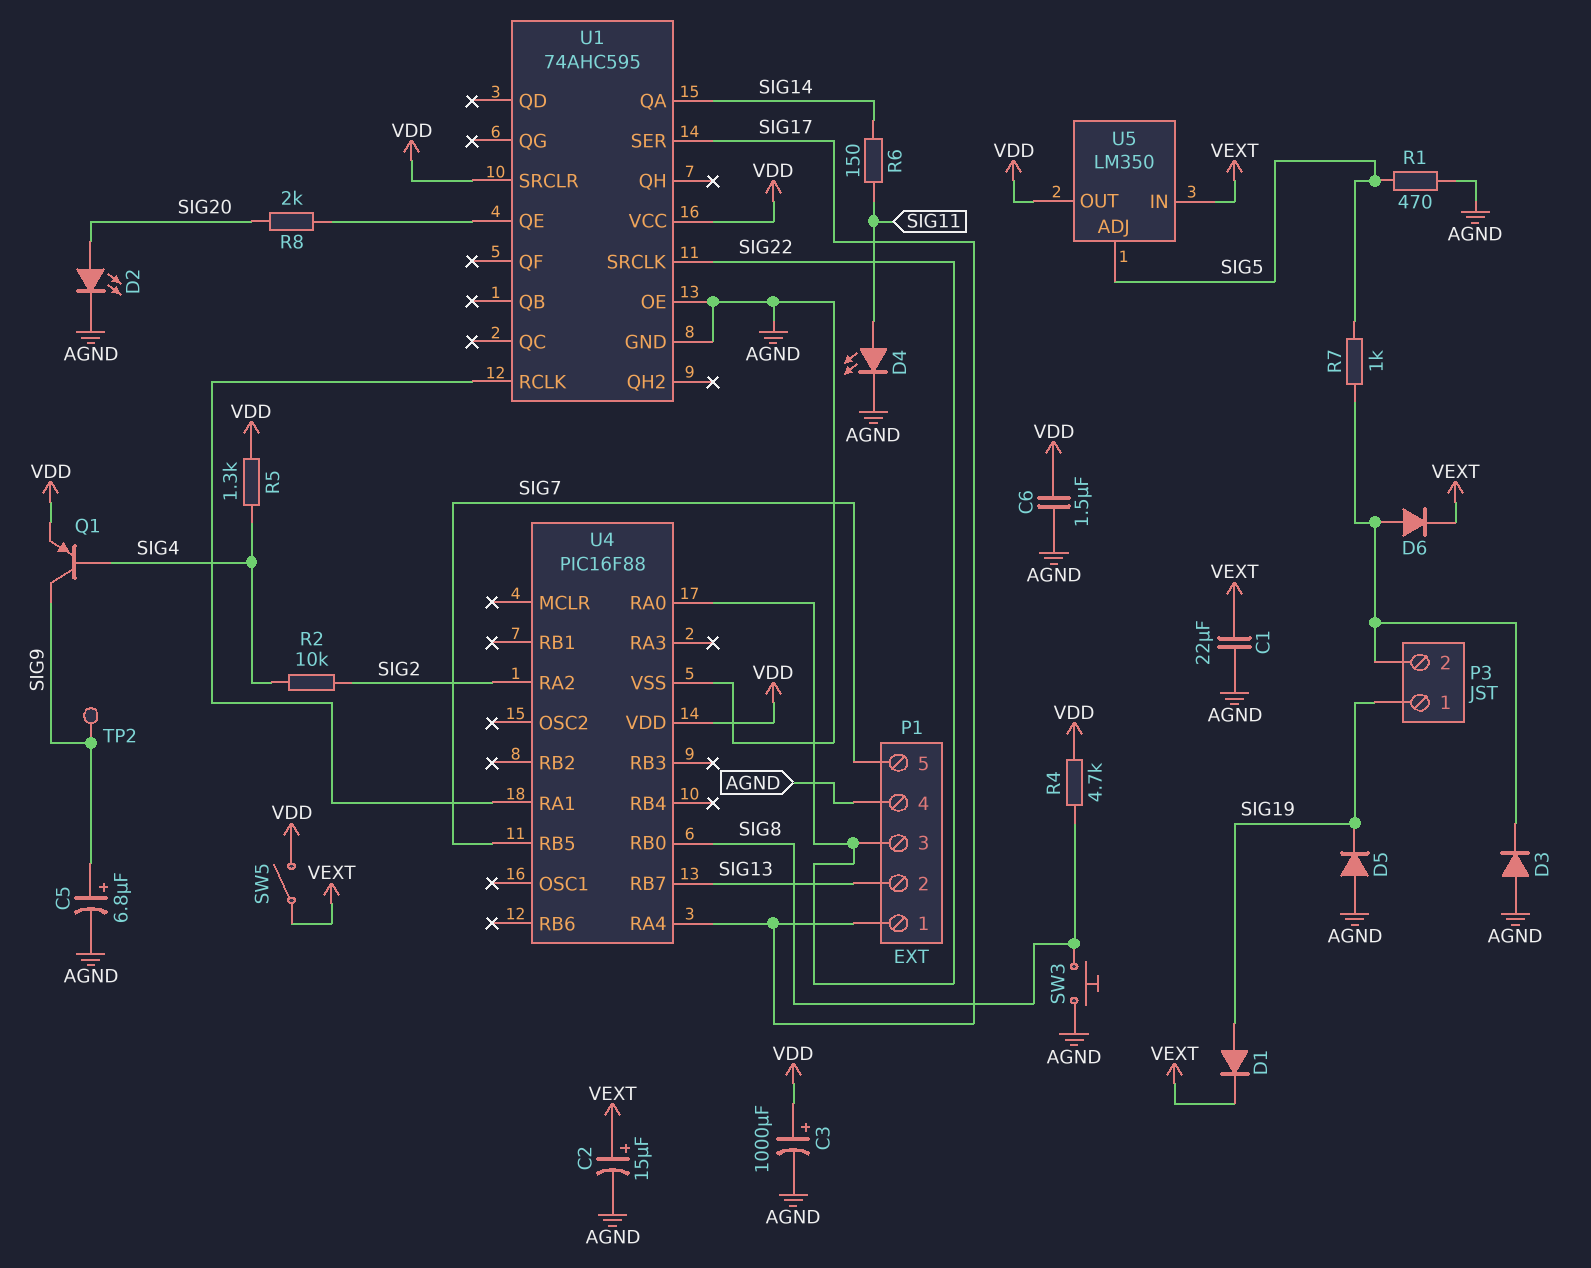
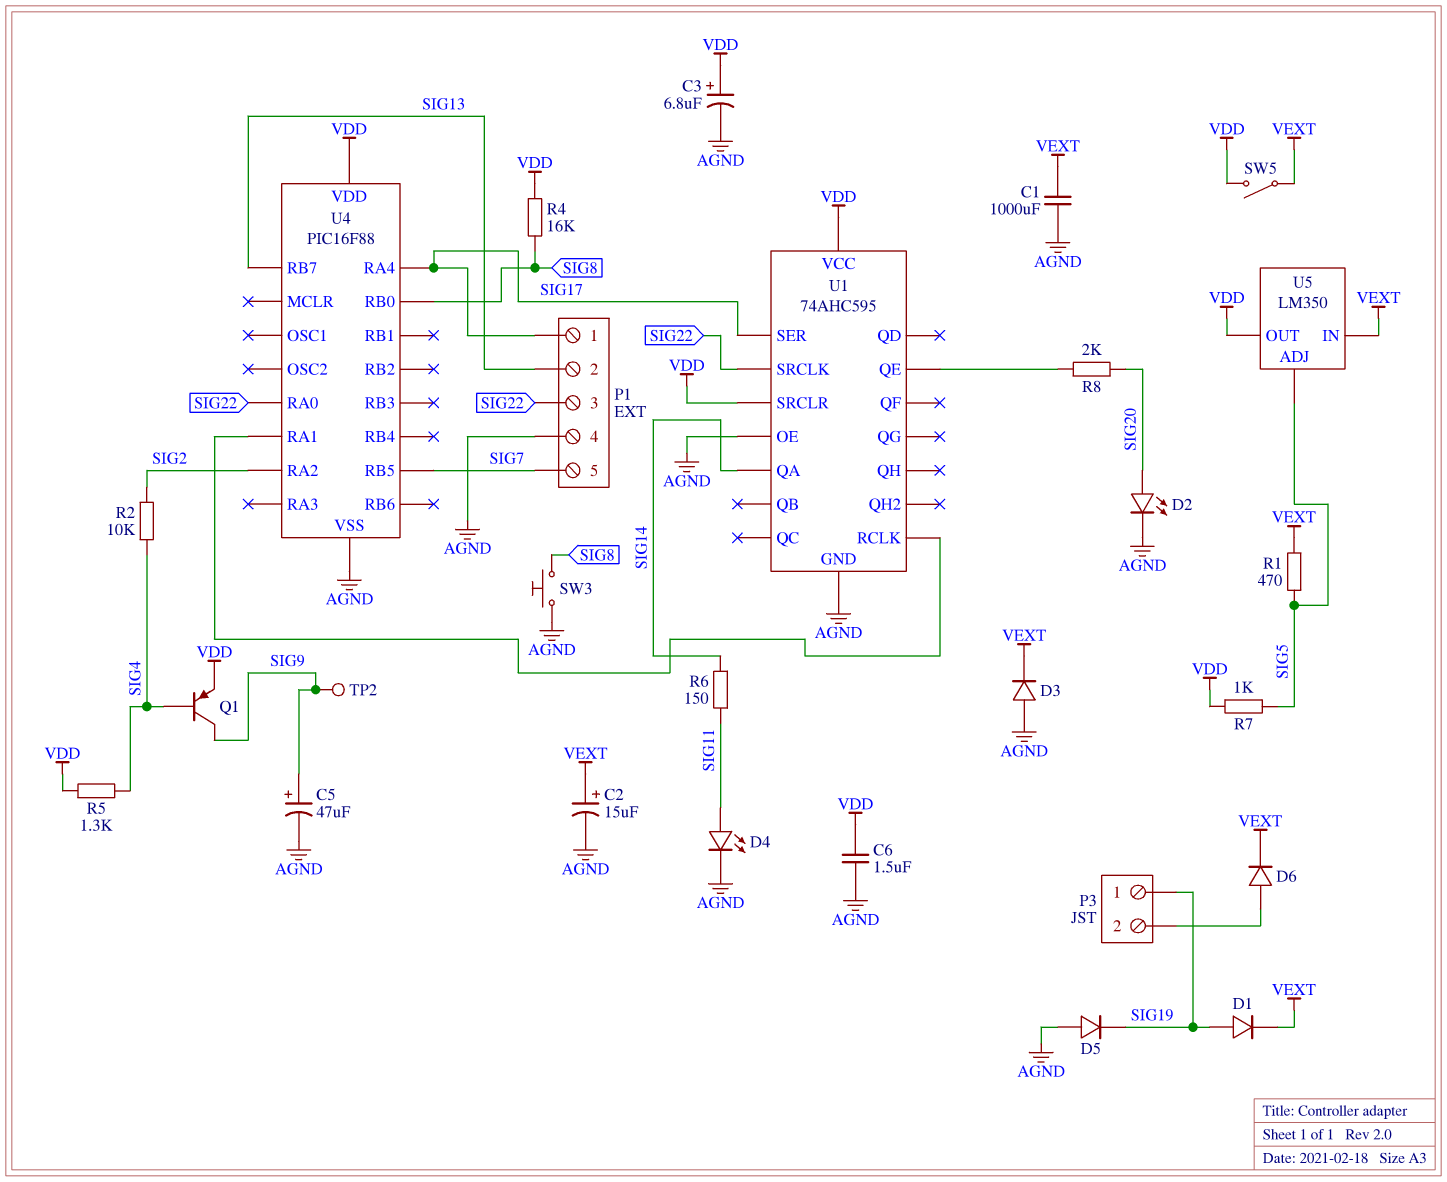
C1: 22uF (AGND, VEXT) -> 1000uF (AGND, VEXT)
C3: 1000uF (plus VDD, minus AGND) -> 6.8uF (plus VDD, minus AGND)
C5: 6.8uF (plus SIG9, minus AGND) -> 47uF (plus SIG9, minus AGND)
D3: diode (A AGND, K P3/2) -> diode (A AGND, K VEXT)
R1: 470 (AGND, SIG5) -> 470 (SIG5, VEXT)
R4: 4.7k (SIG8, VDD) -> 16k (SIG8, VDD)
R7: 1k (P3/2, SIG5) -> 1k (SIG5, VDD)

